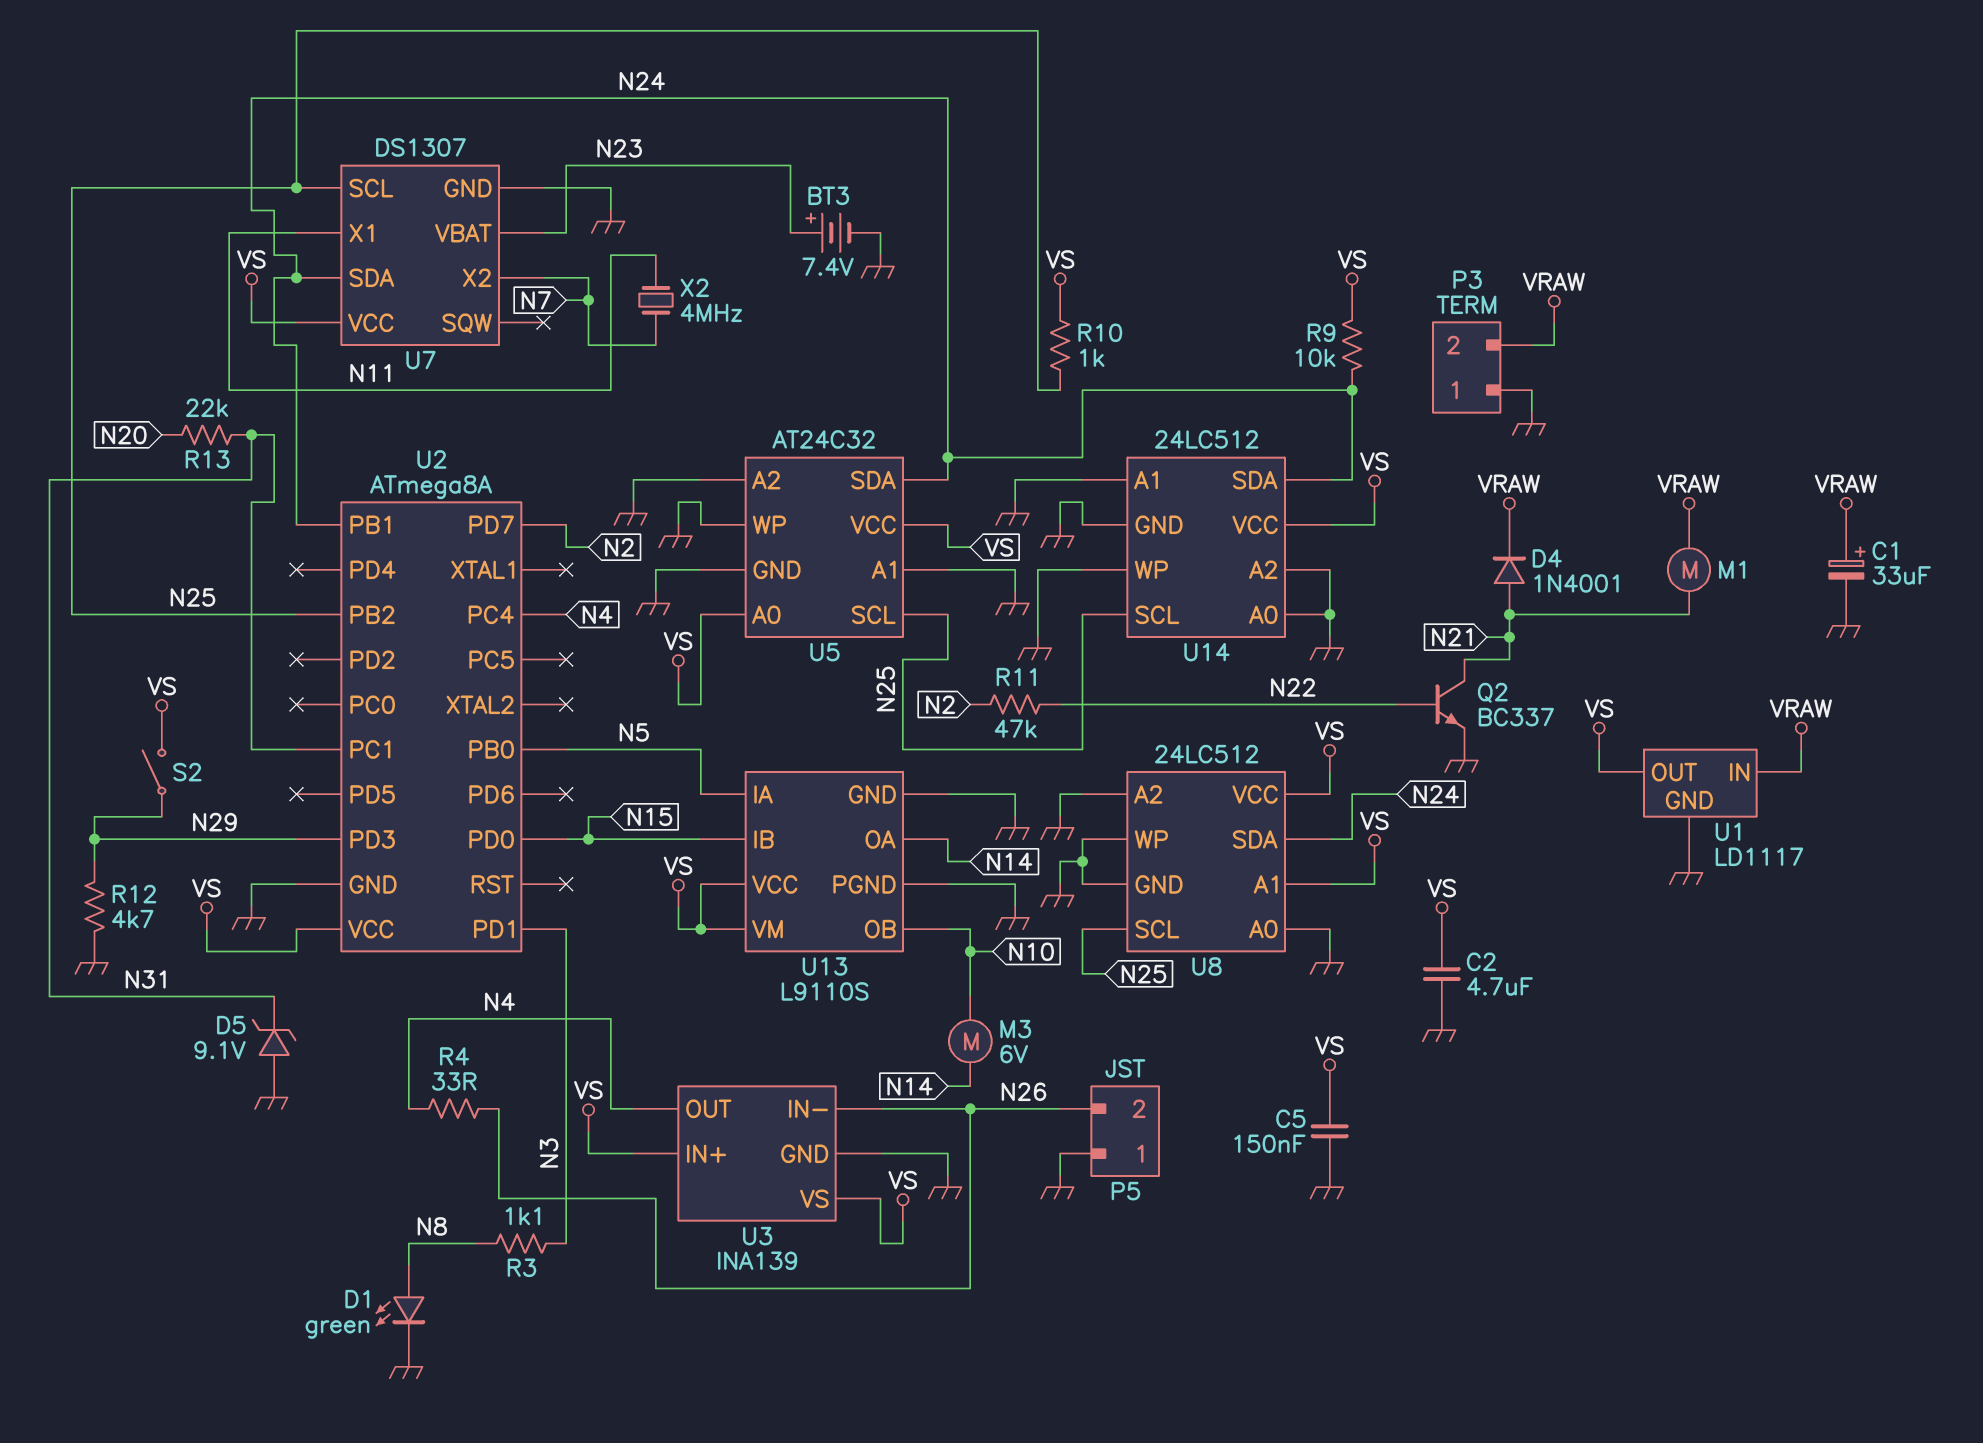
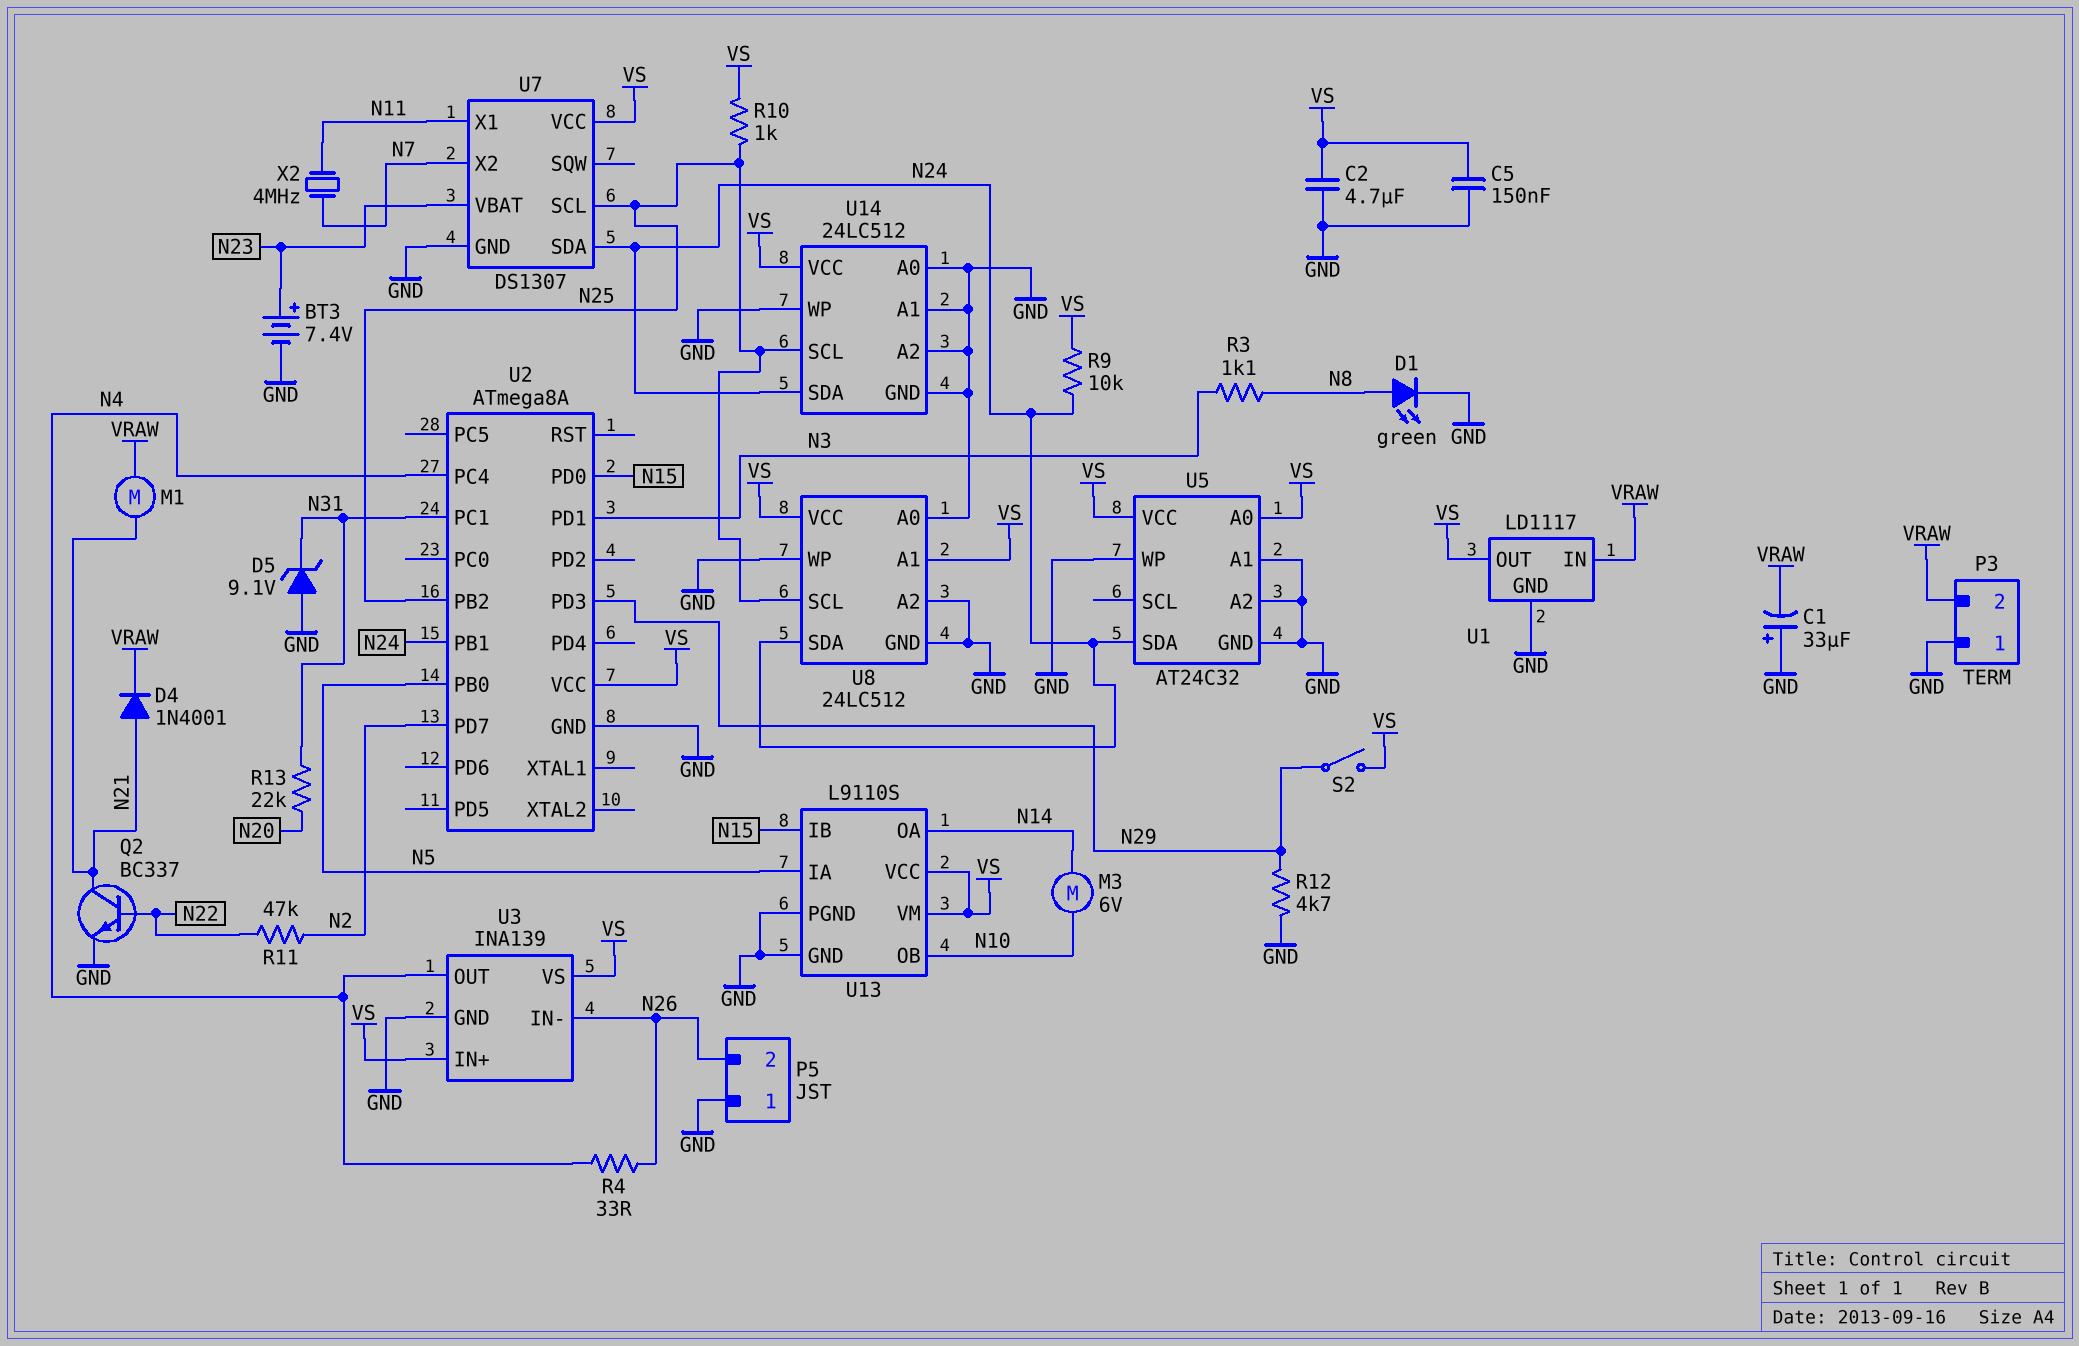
C1: 33uF (plus VRAW, minus GND) -> 33uF (plus GND, minus VRAW)
U5 pin SCL: N25 -> none

